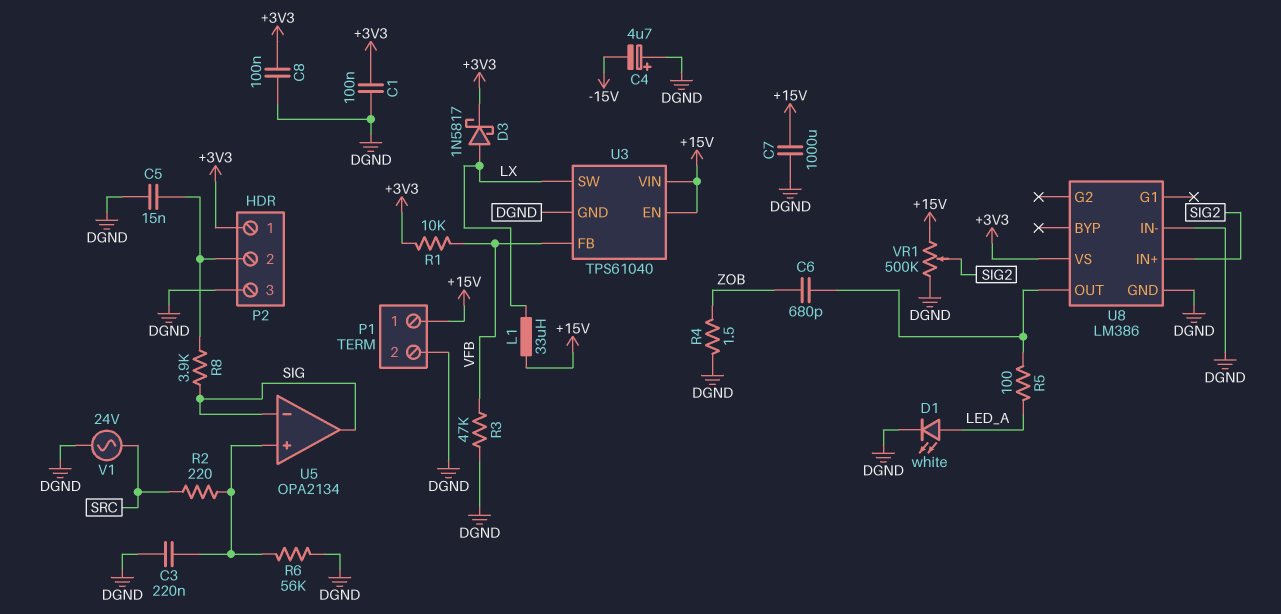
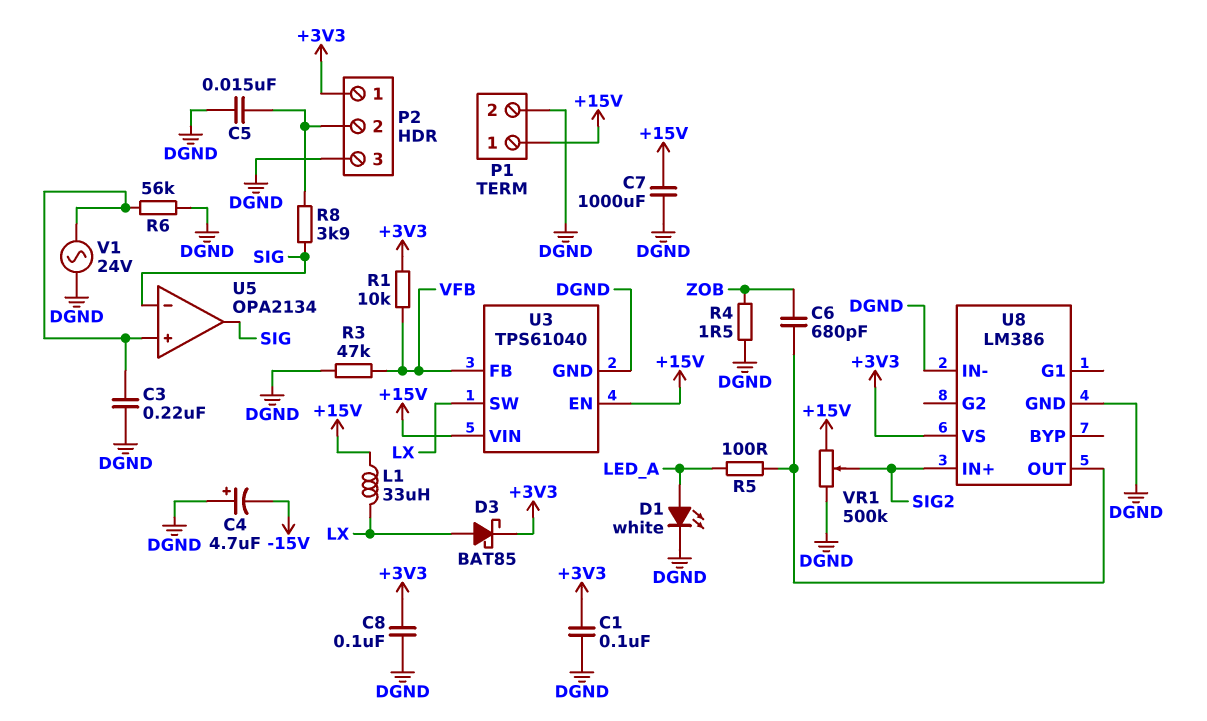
D3: schottky 1N5817 (A LX, K +3V3) -> schottky BAT85 (A LX, K +3V3)
R2: 220 (SRC, U5/in+) -> none
V1: AC 24V (DGND, SRC) -> AC 24V (DGND, U5/in+)

